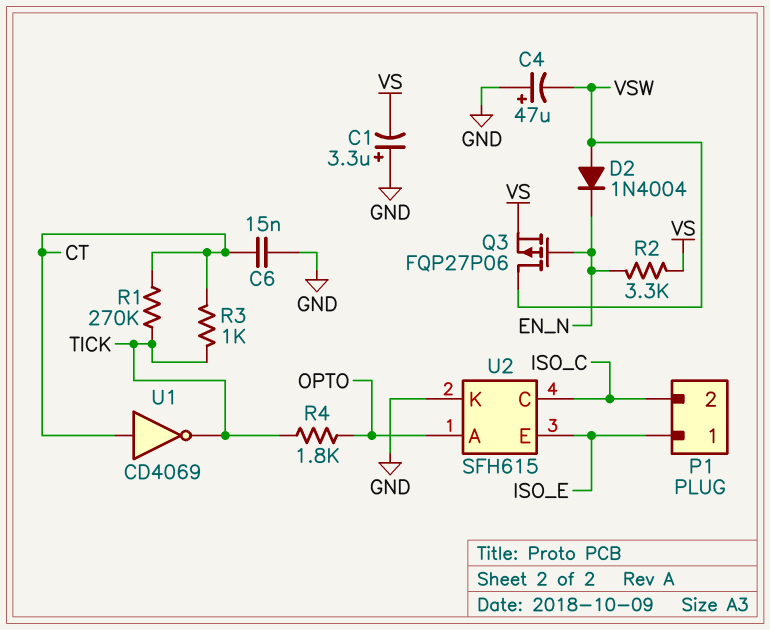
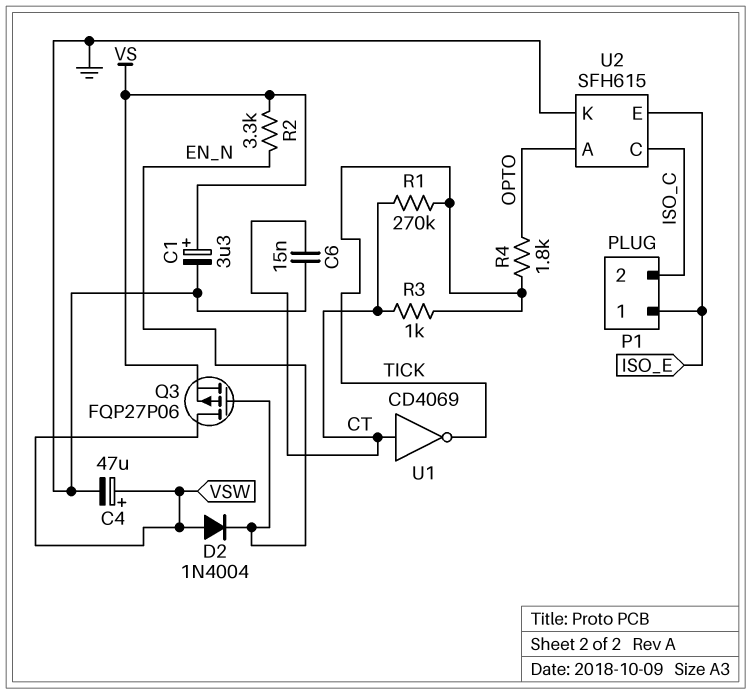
C1: 3.3uF (plus GND, minus VS) -> 3.3uF (plus VS, minus GND)
C4: 47uF (plus GND, minus VSW) -> 47uF (plus VSW, minus GND)

